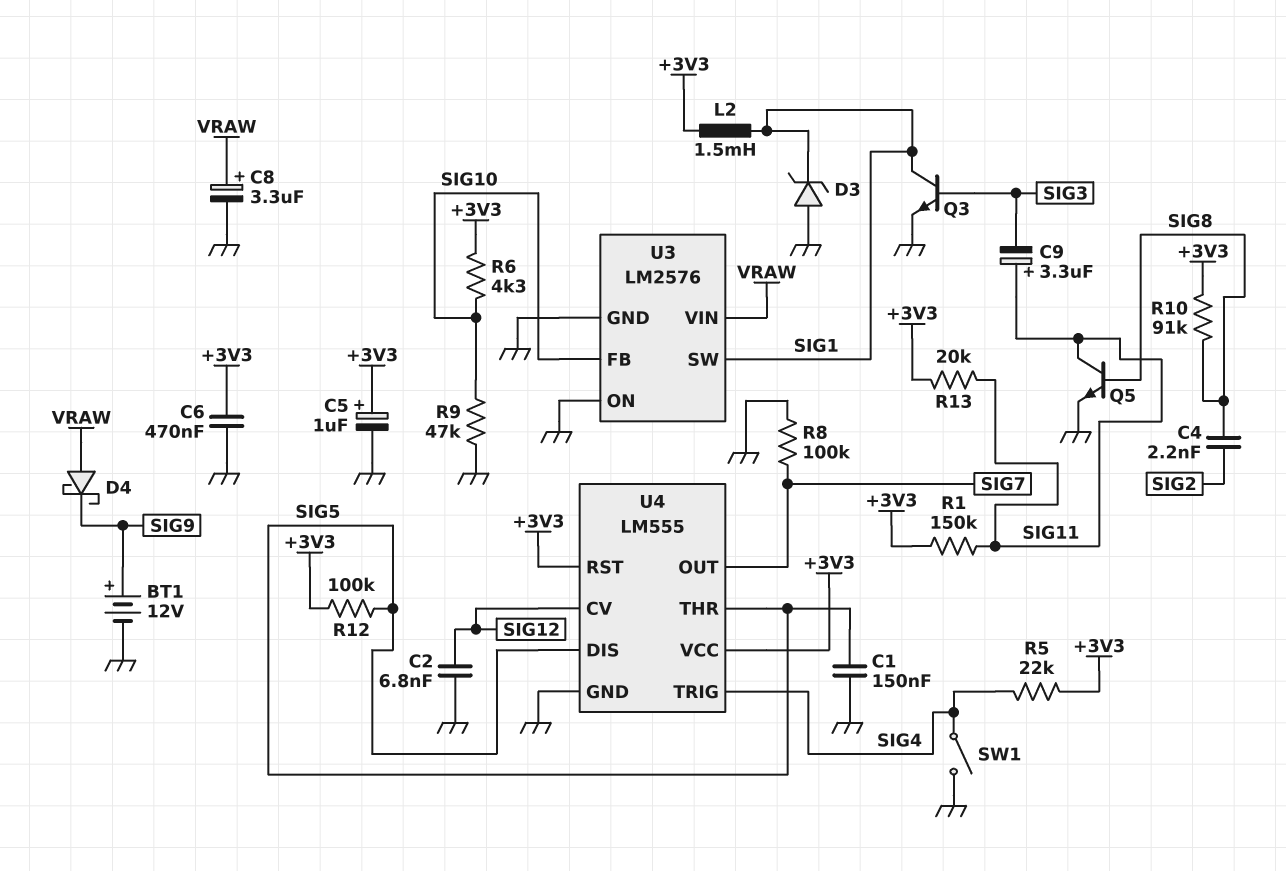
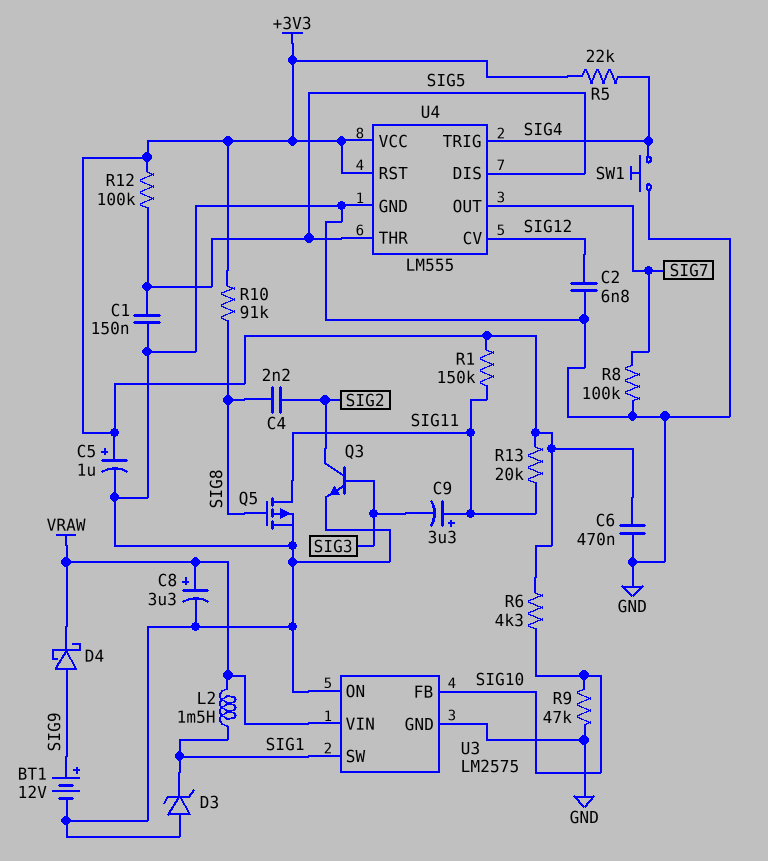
D4: schottky (A VRAW, K SIG9) -> schottky (A SIG9, K VRAW)
L2: 1.5mH (+3V3, SIG1) -> 1.5mH (SIG1, VRAW)
Q3: NPN (B SIG3, C SIG1, E GND) -> NPN (B SIG3, C SIG2, E GND)
Q5: NPN (B SIG8, C SIG11, E GND) -> PMOS (G SIG8, D SIG11, S GND)
SW1: switch (GND, SIG4) -> button (GND, SIG4)
U3: LM2576 -> LM2575

